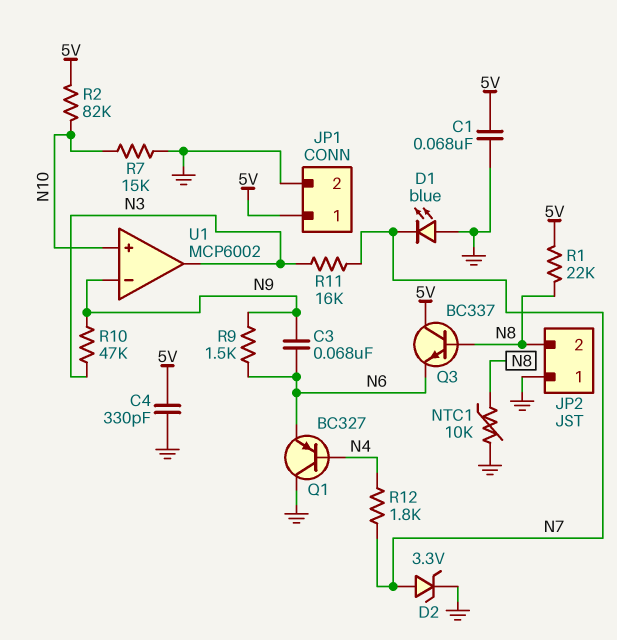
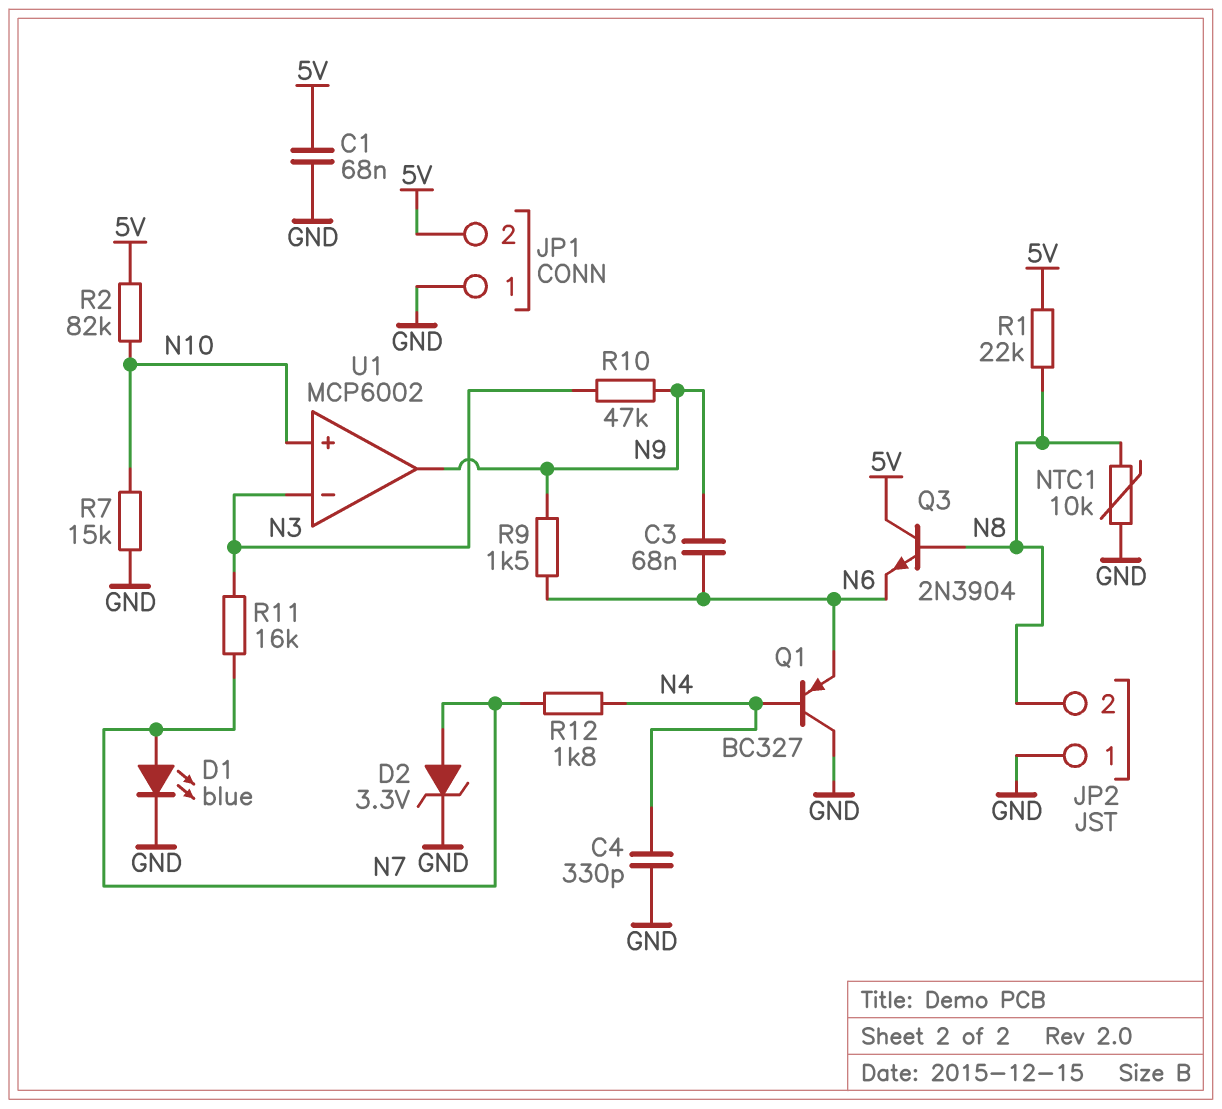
C4: 330pF (5V, GND) -> 330pF (GND, N4)
D1: LED blue (A GND, K N7) -> LED blue (A N7, K GND)
JP1 pin 1: 5V -> GND
JP1 pin 2: GND -> 5V
Q3: NPN BC337 (B N8, C 5V, E N6) -> NPN 2N3904 (B N8, C 5V, E N6)
U1 pin in-: N9 -> N3
U1 pin out: N3 -> N9

